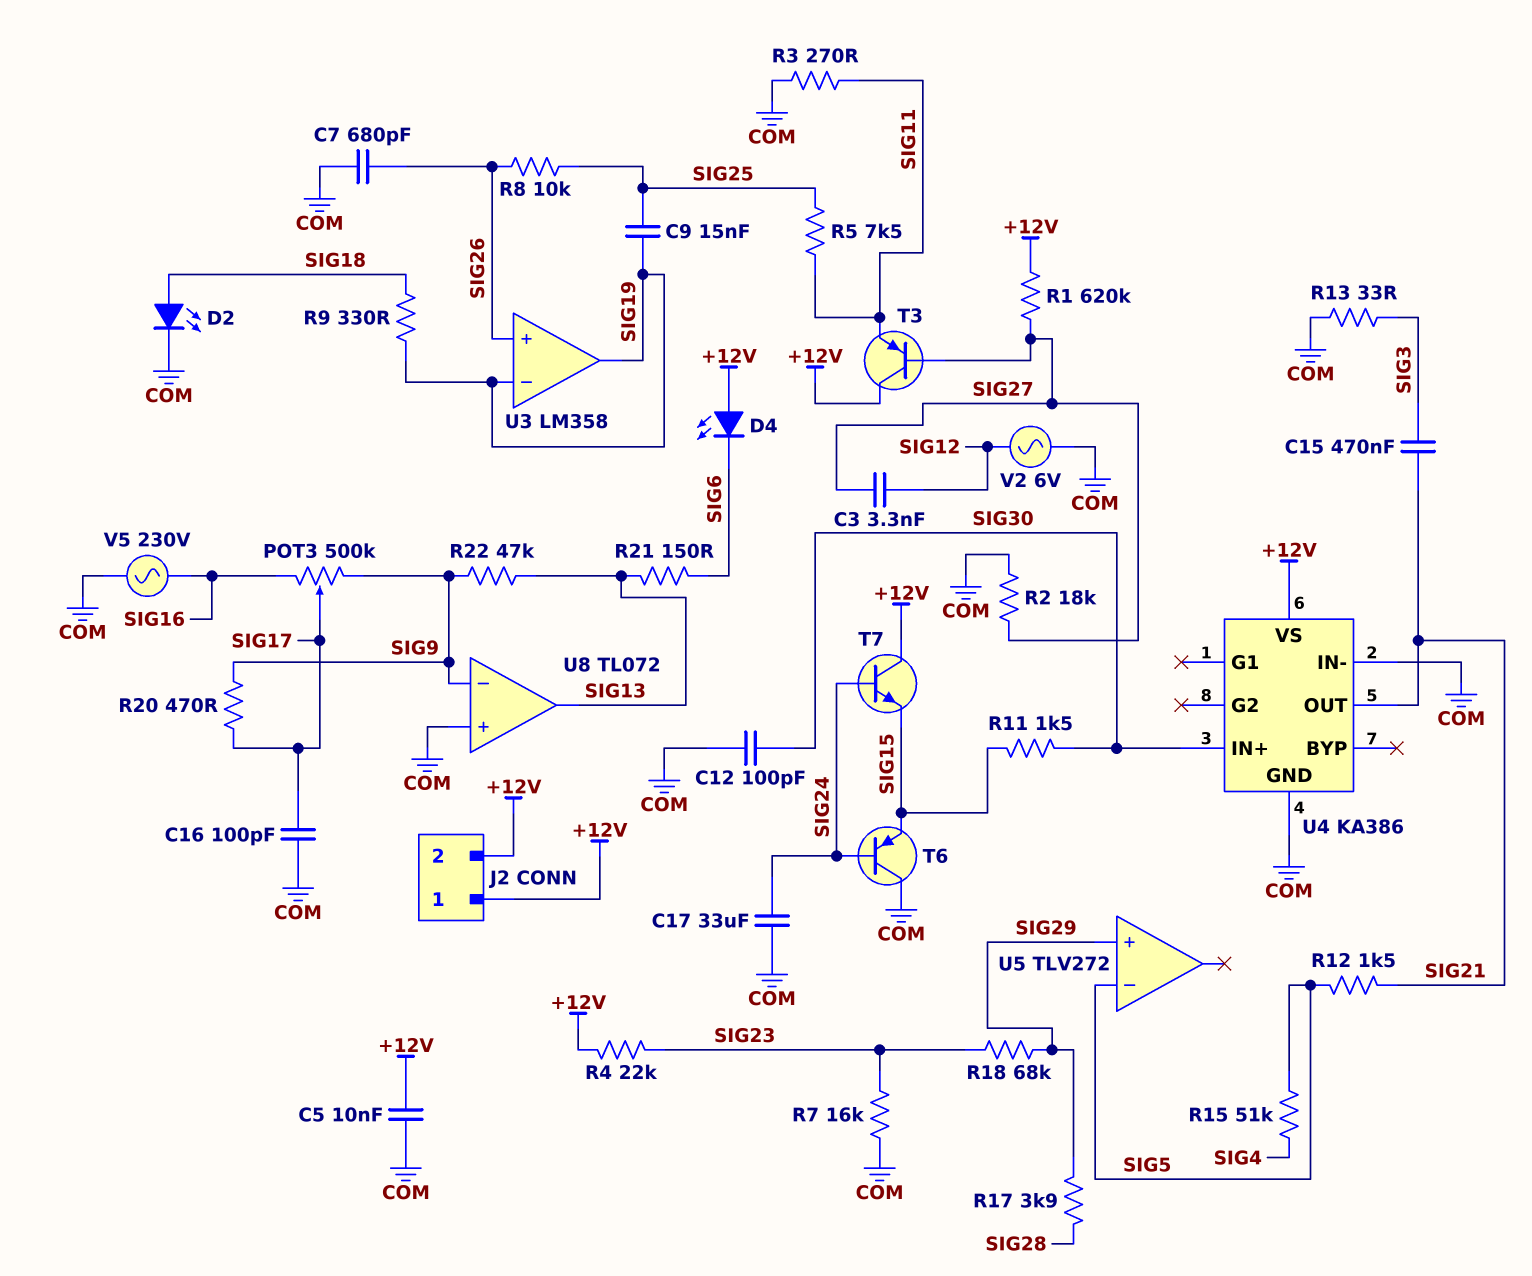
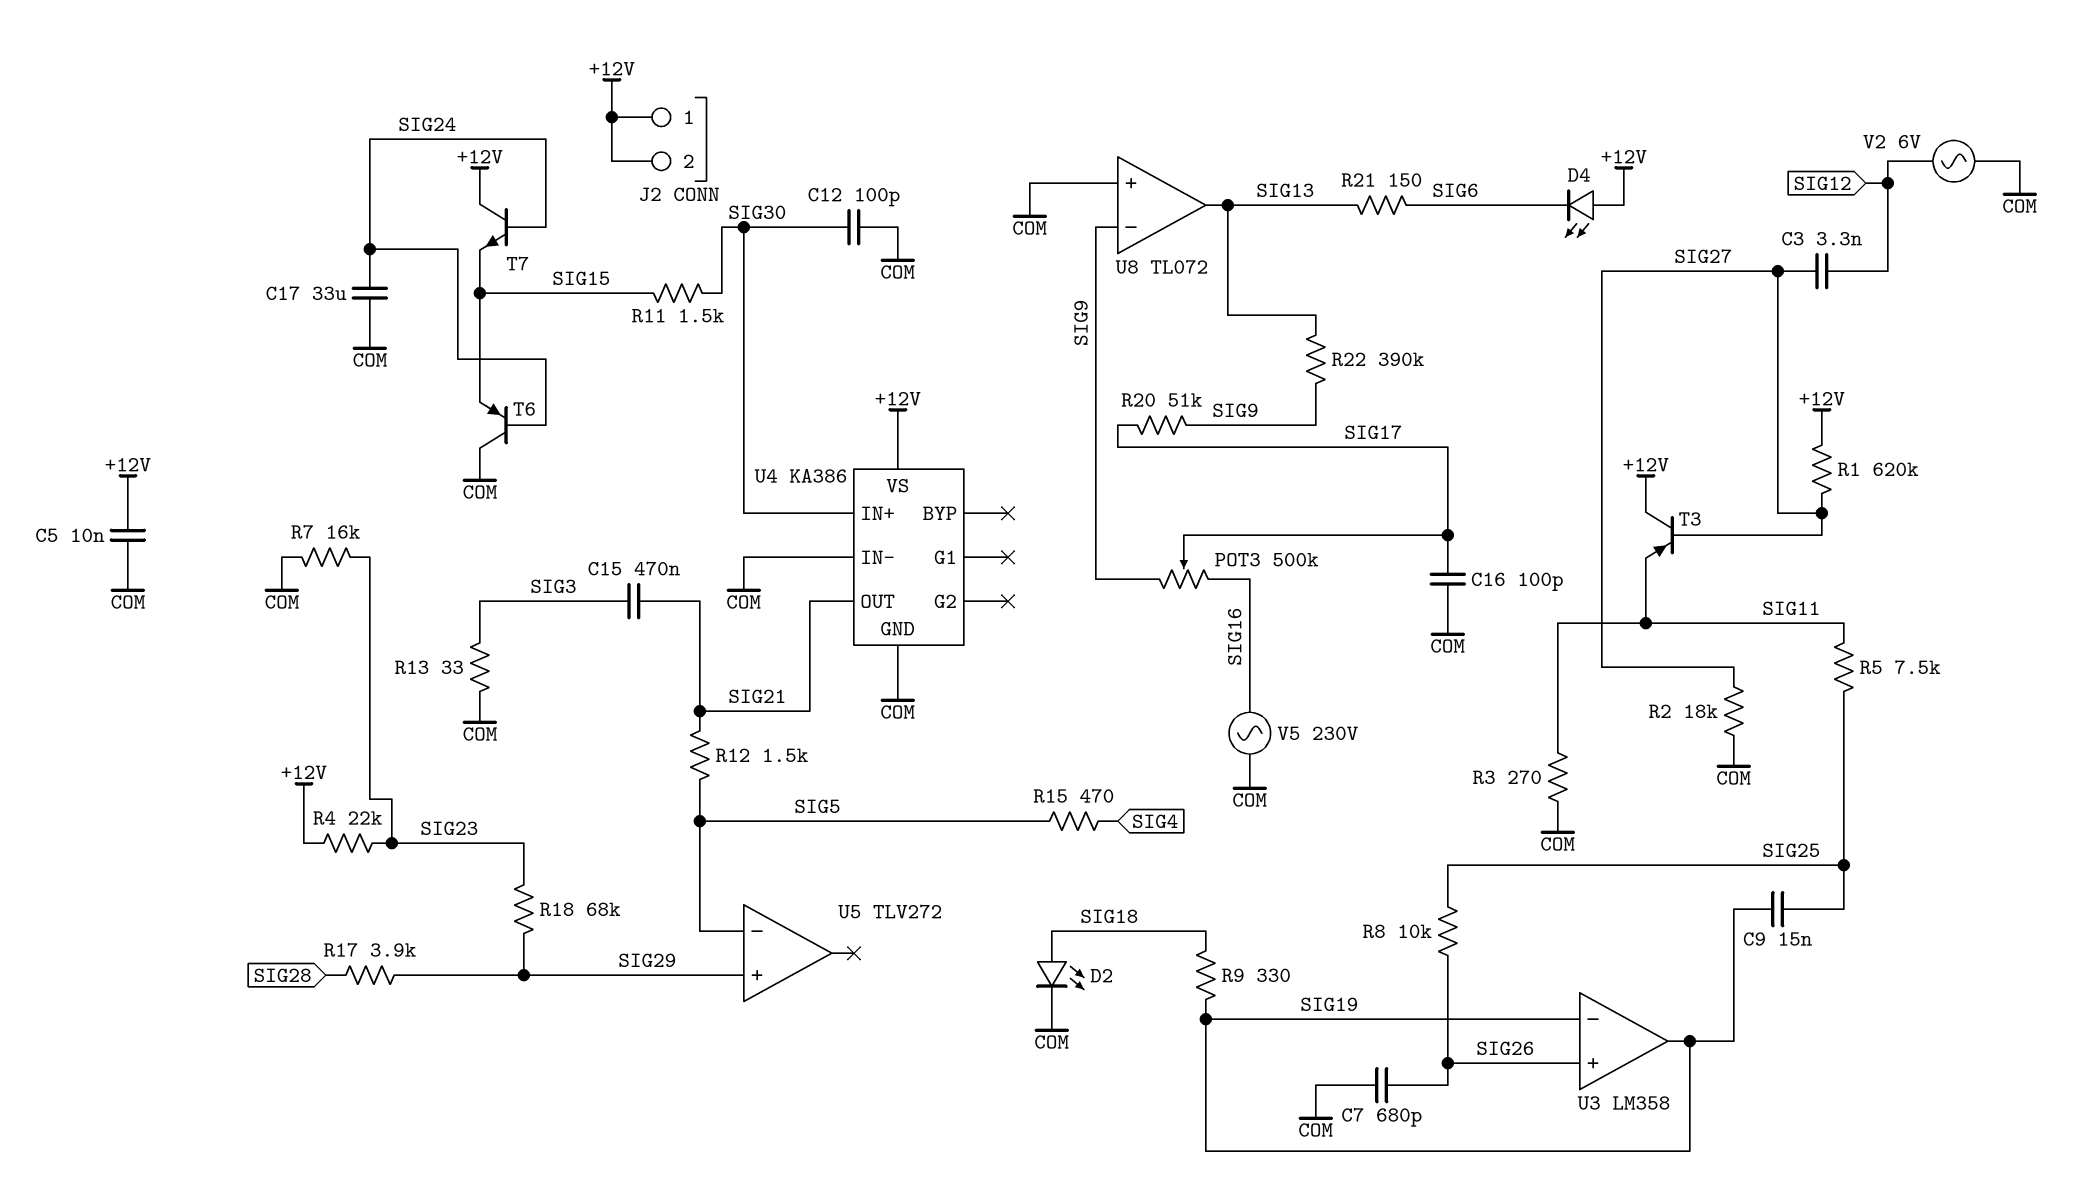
R15: 51k (SIG4, SIG5) -> 470 (SIG4, SIG5)
R20: 470 (SIG9, SIG17) -> 51k (SIG9, SIG17)
R22: 47k (SIG9, SIG13) -> 390k (SIG9, SIG13)

